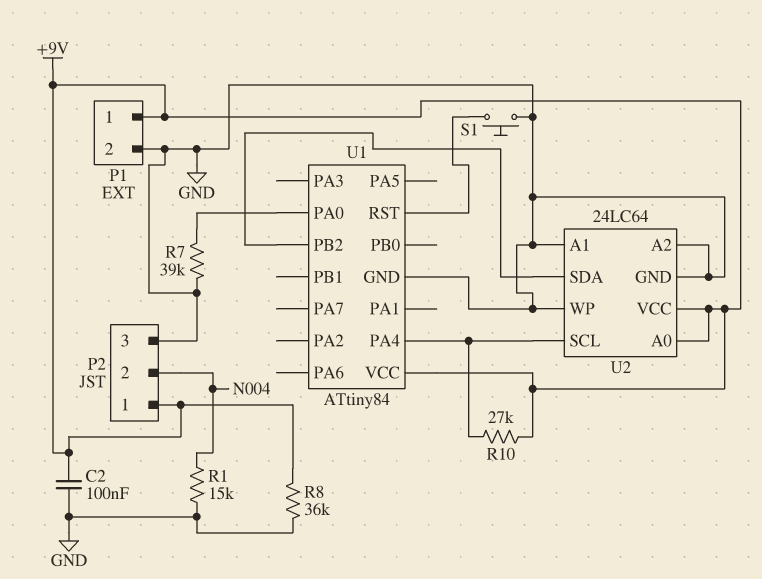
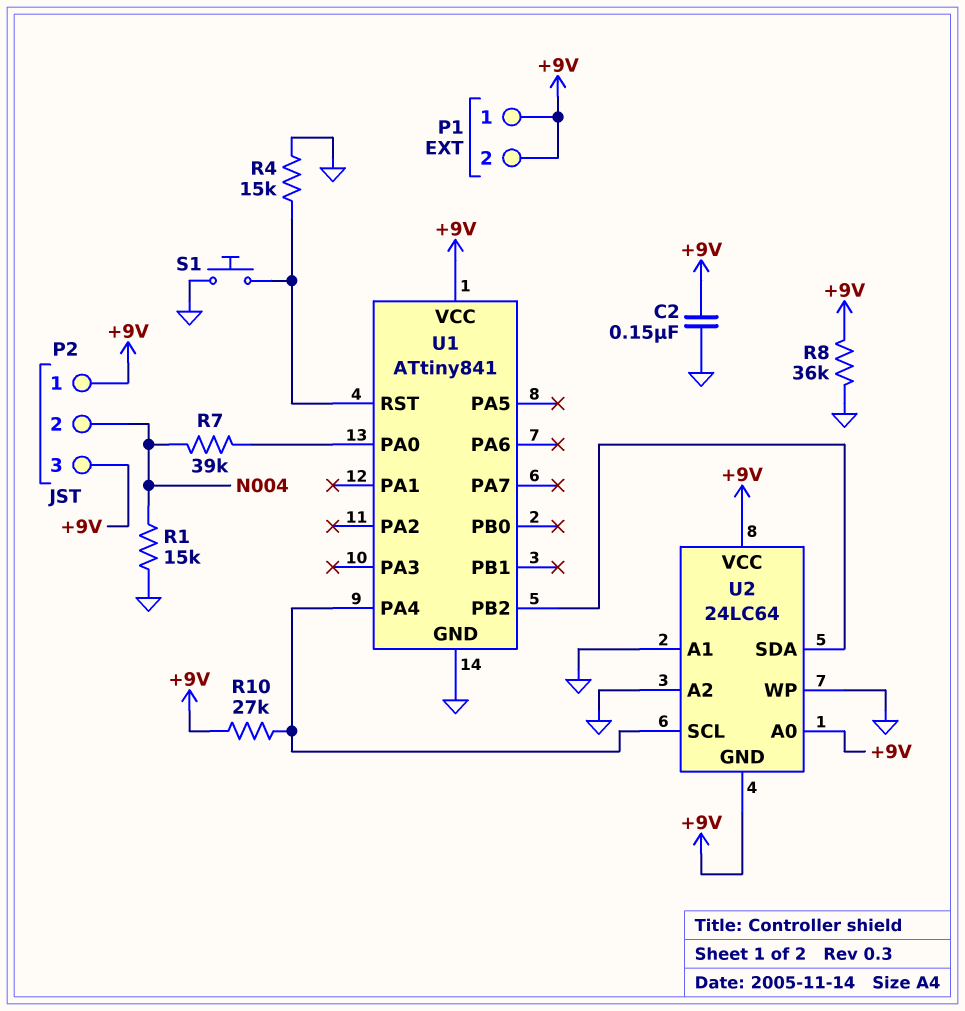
C2: 100nF (+9V, GND) -> 150nF (+9V, GND)
P1 pin 2: GND -> +9V
P2 pin 3: GND -> +9V
R4: none -> 15k (GND, U1/RST)
R7: 39k (GND, U1/PA0) -> 39k (N004, U1/PA0)
U1: ATtiny84 -> ATtiny841
U2 pin GND: GND -> +9V

